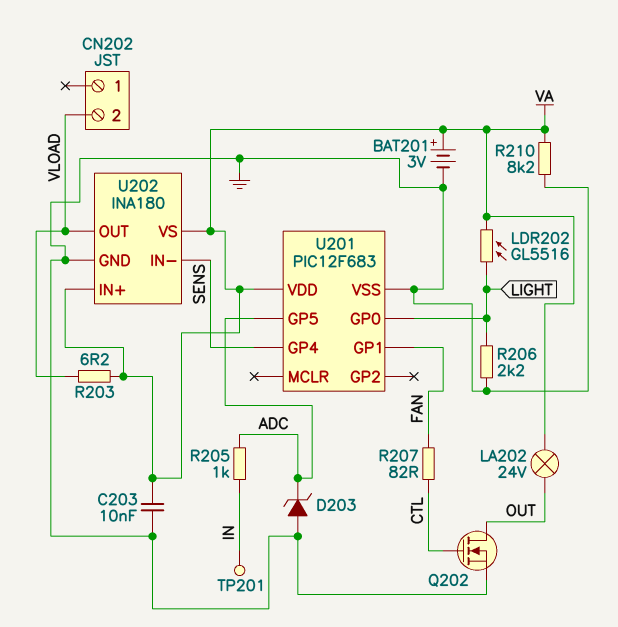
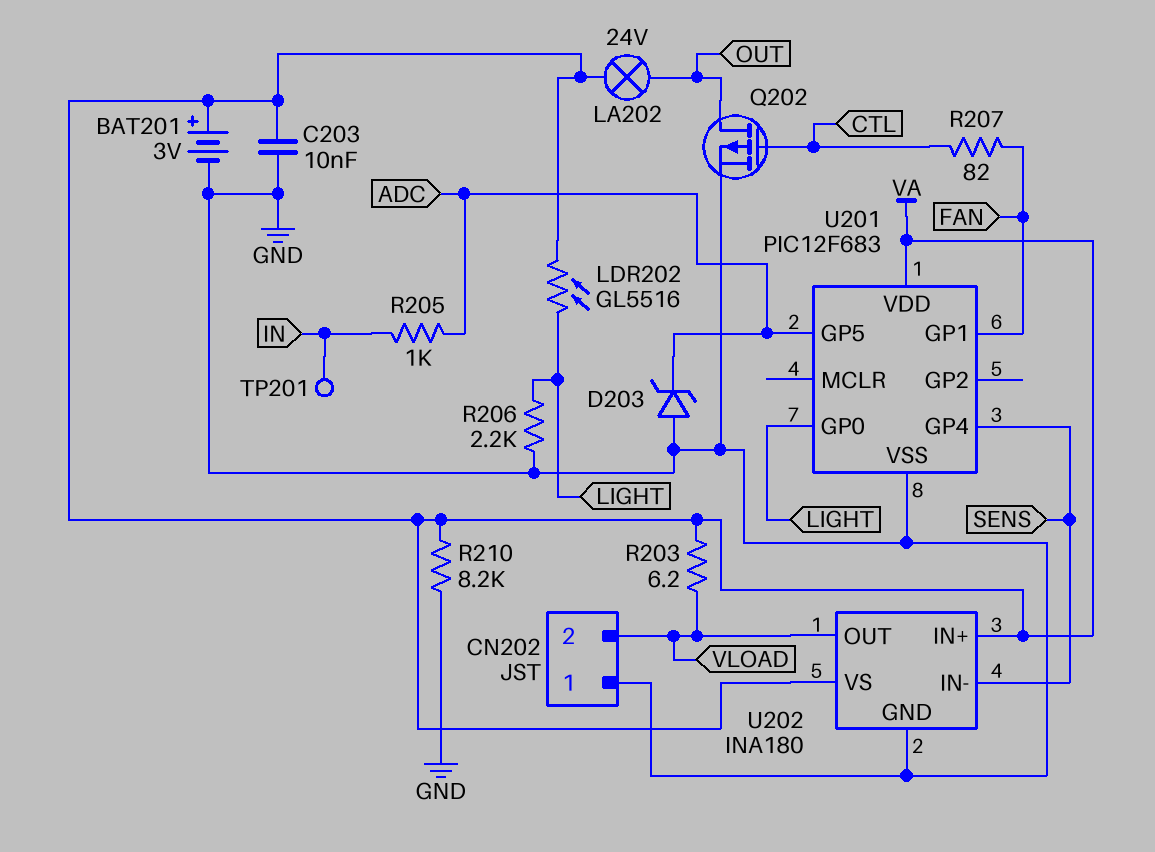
CN202 pin 1: none -> GND
Q202: NMOS (G CTL, D OUT, S GND) -> PMOS (G CTL, D OUT, S GND)

